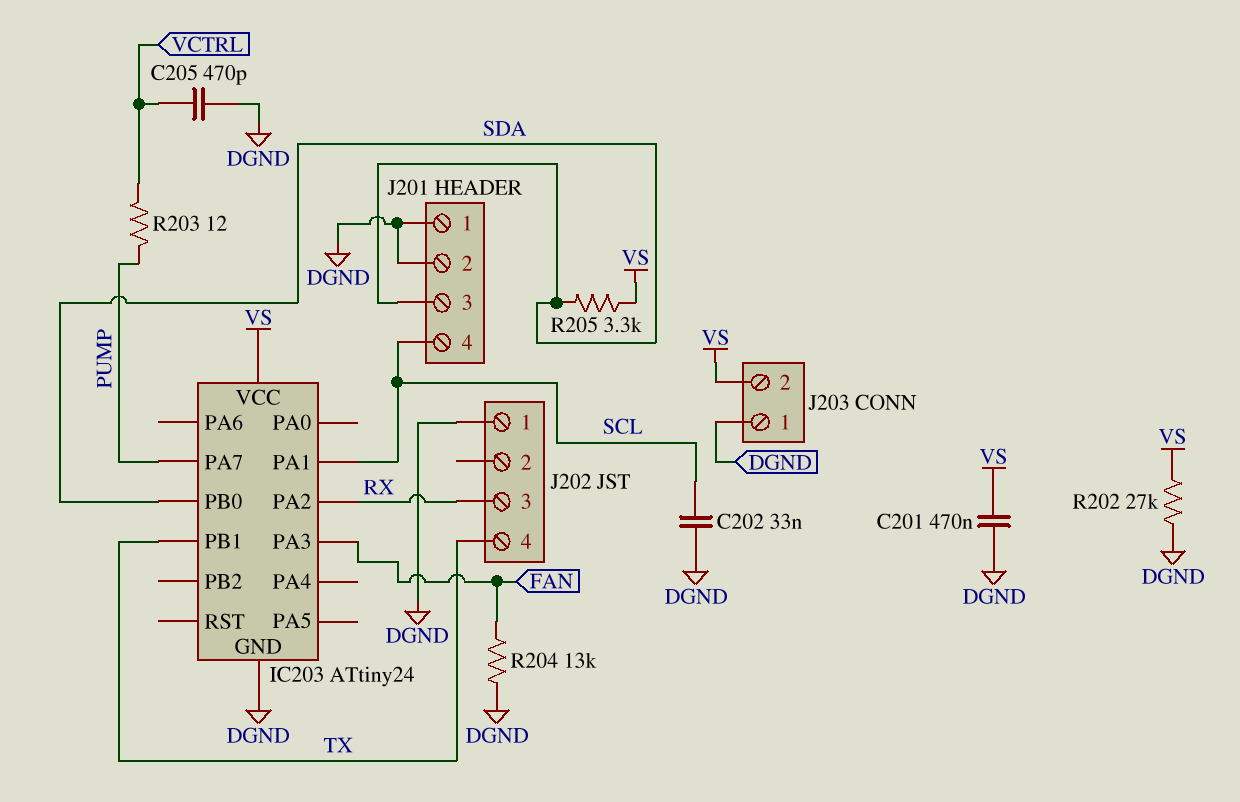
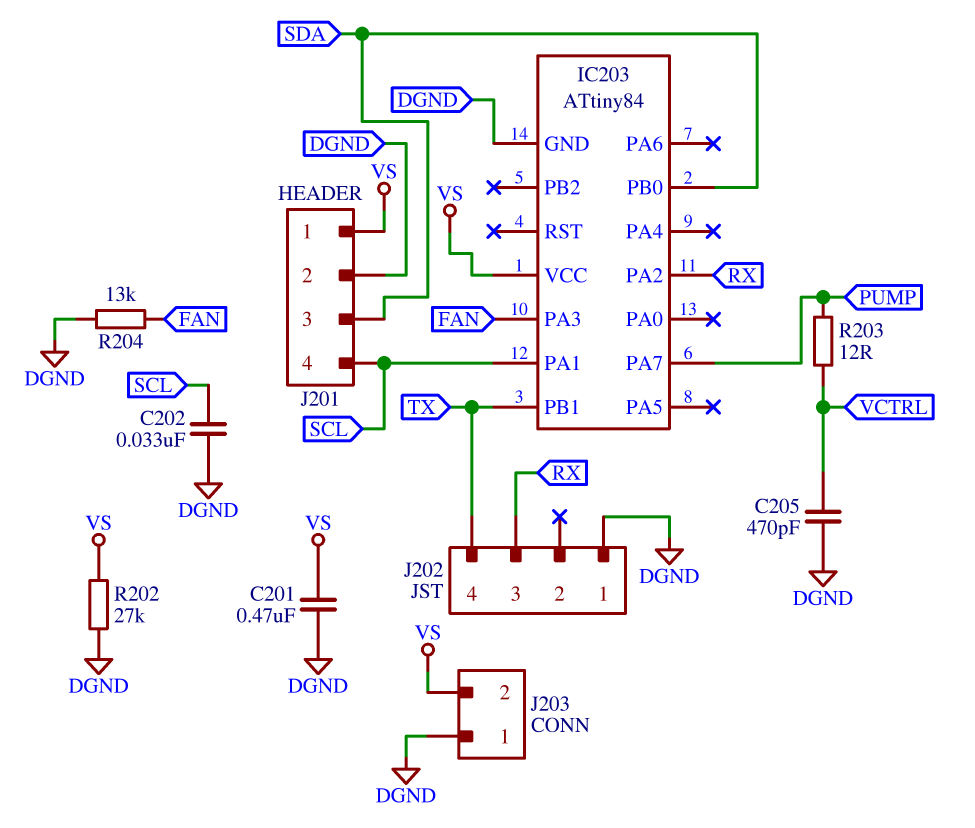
IC203: ATtiny24 -> ATtiny84
J201 pin 1: DGND -> VS
R205: 3.3k (SDA, VS) -> none

